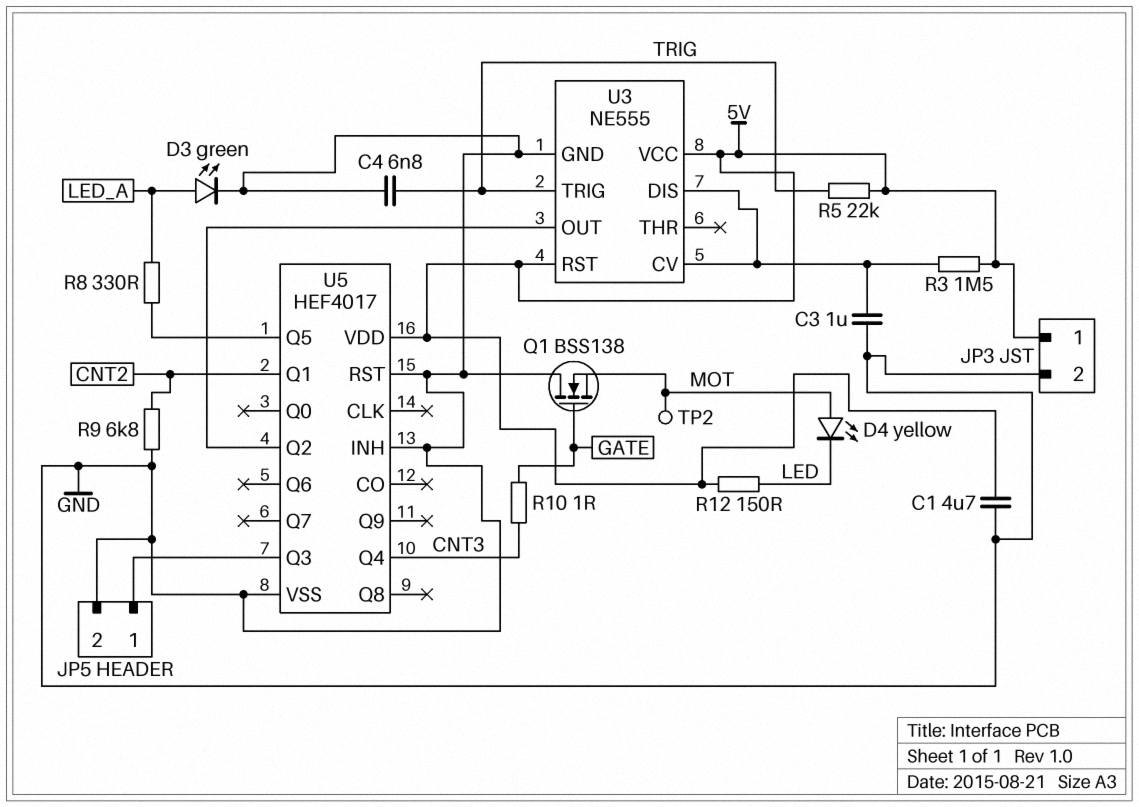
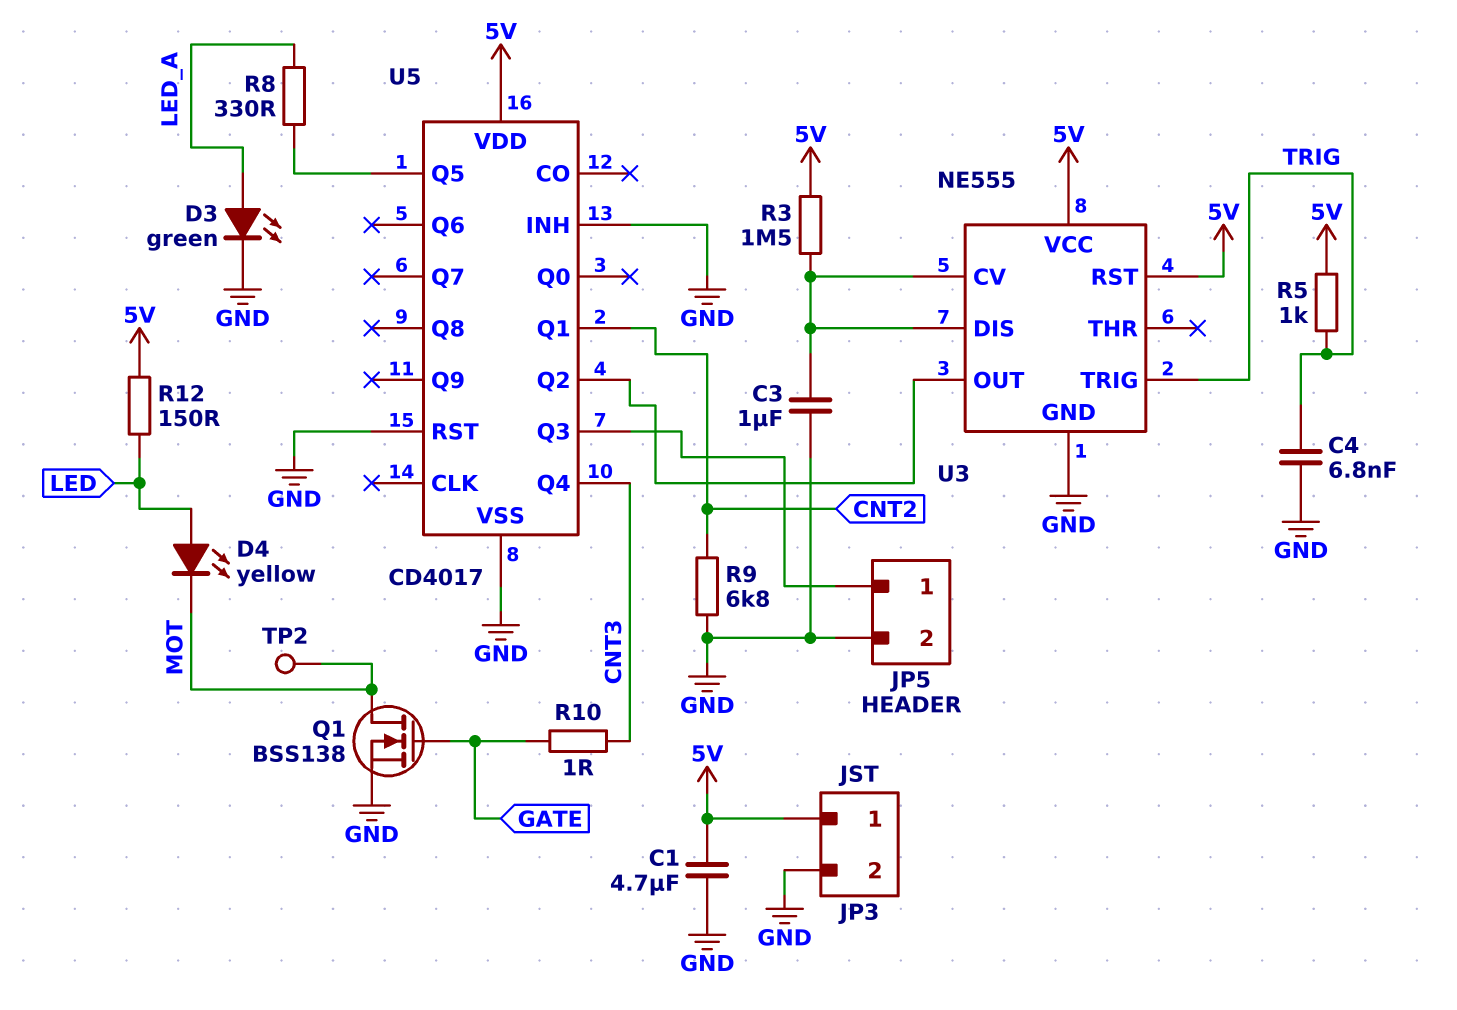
D4: LED yellow (A MOT, K LED) -> LED yellow (A LED, K MOT)
Q1: NMOS BSS138 (G GATE, D GND, S MOT) -> NMOS BSS138 (G GATE, D MOT, S GND)
R5: 22k (5V, TRIG) -> 1k (5V, TRIG)
U5: HEF4017 -> CD4017

